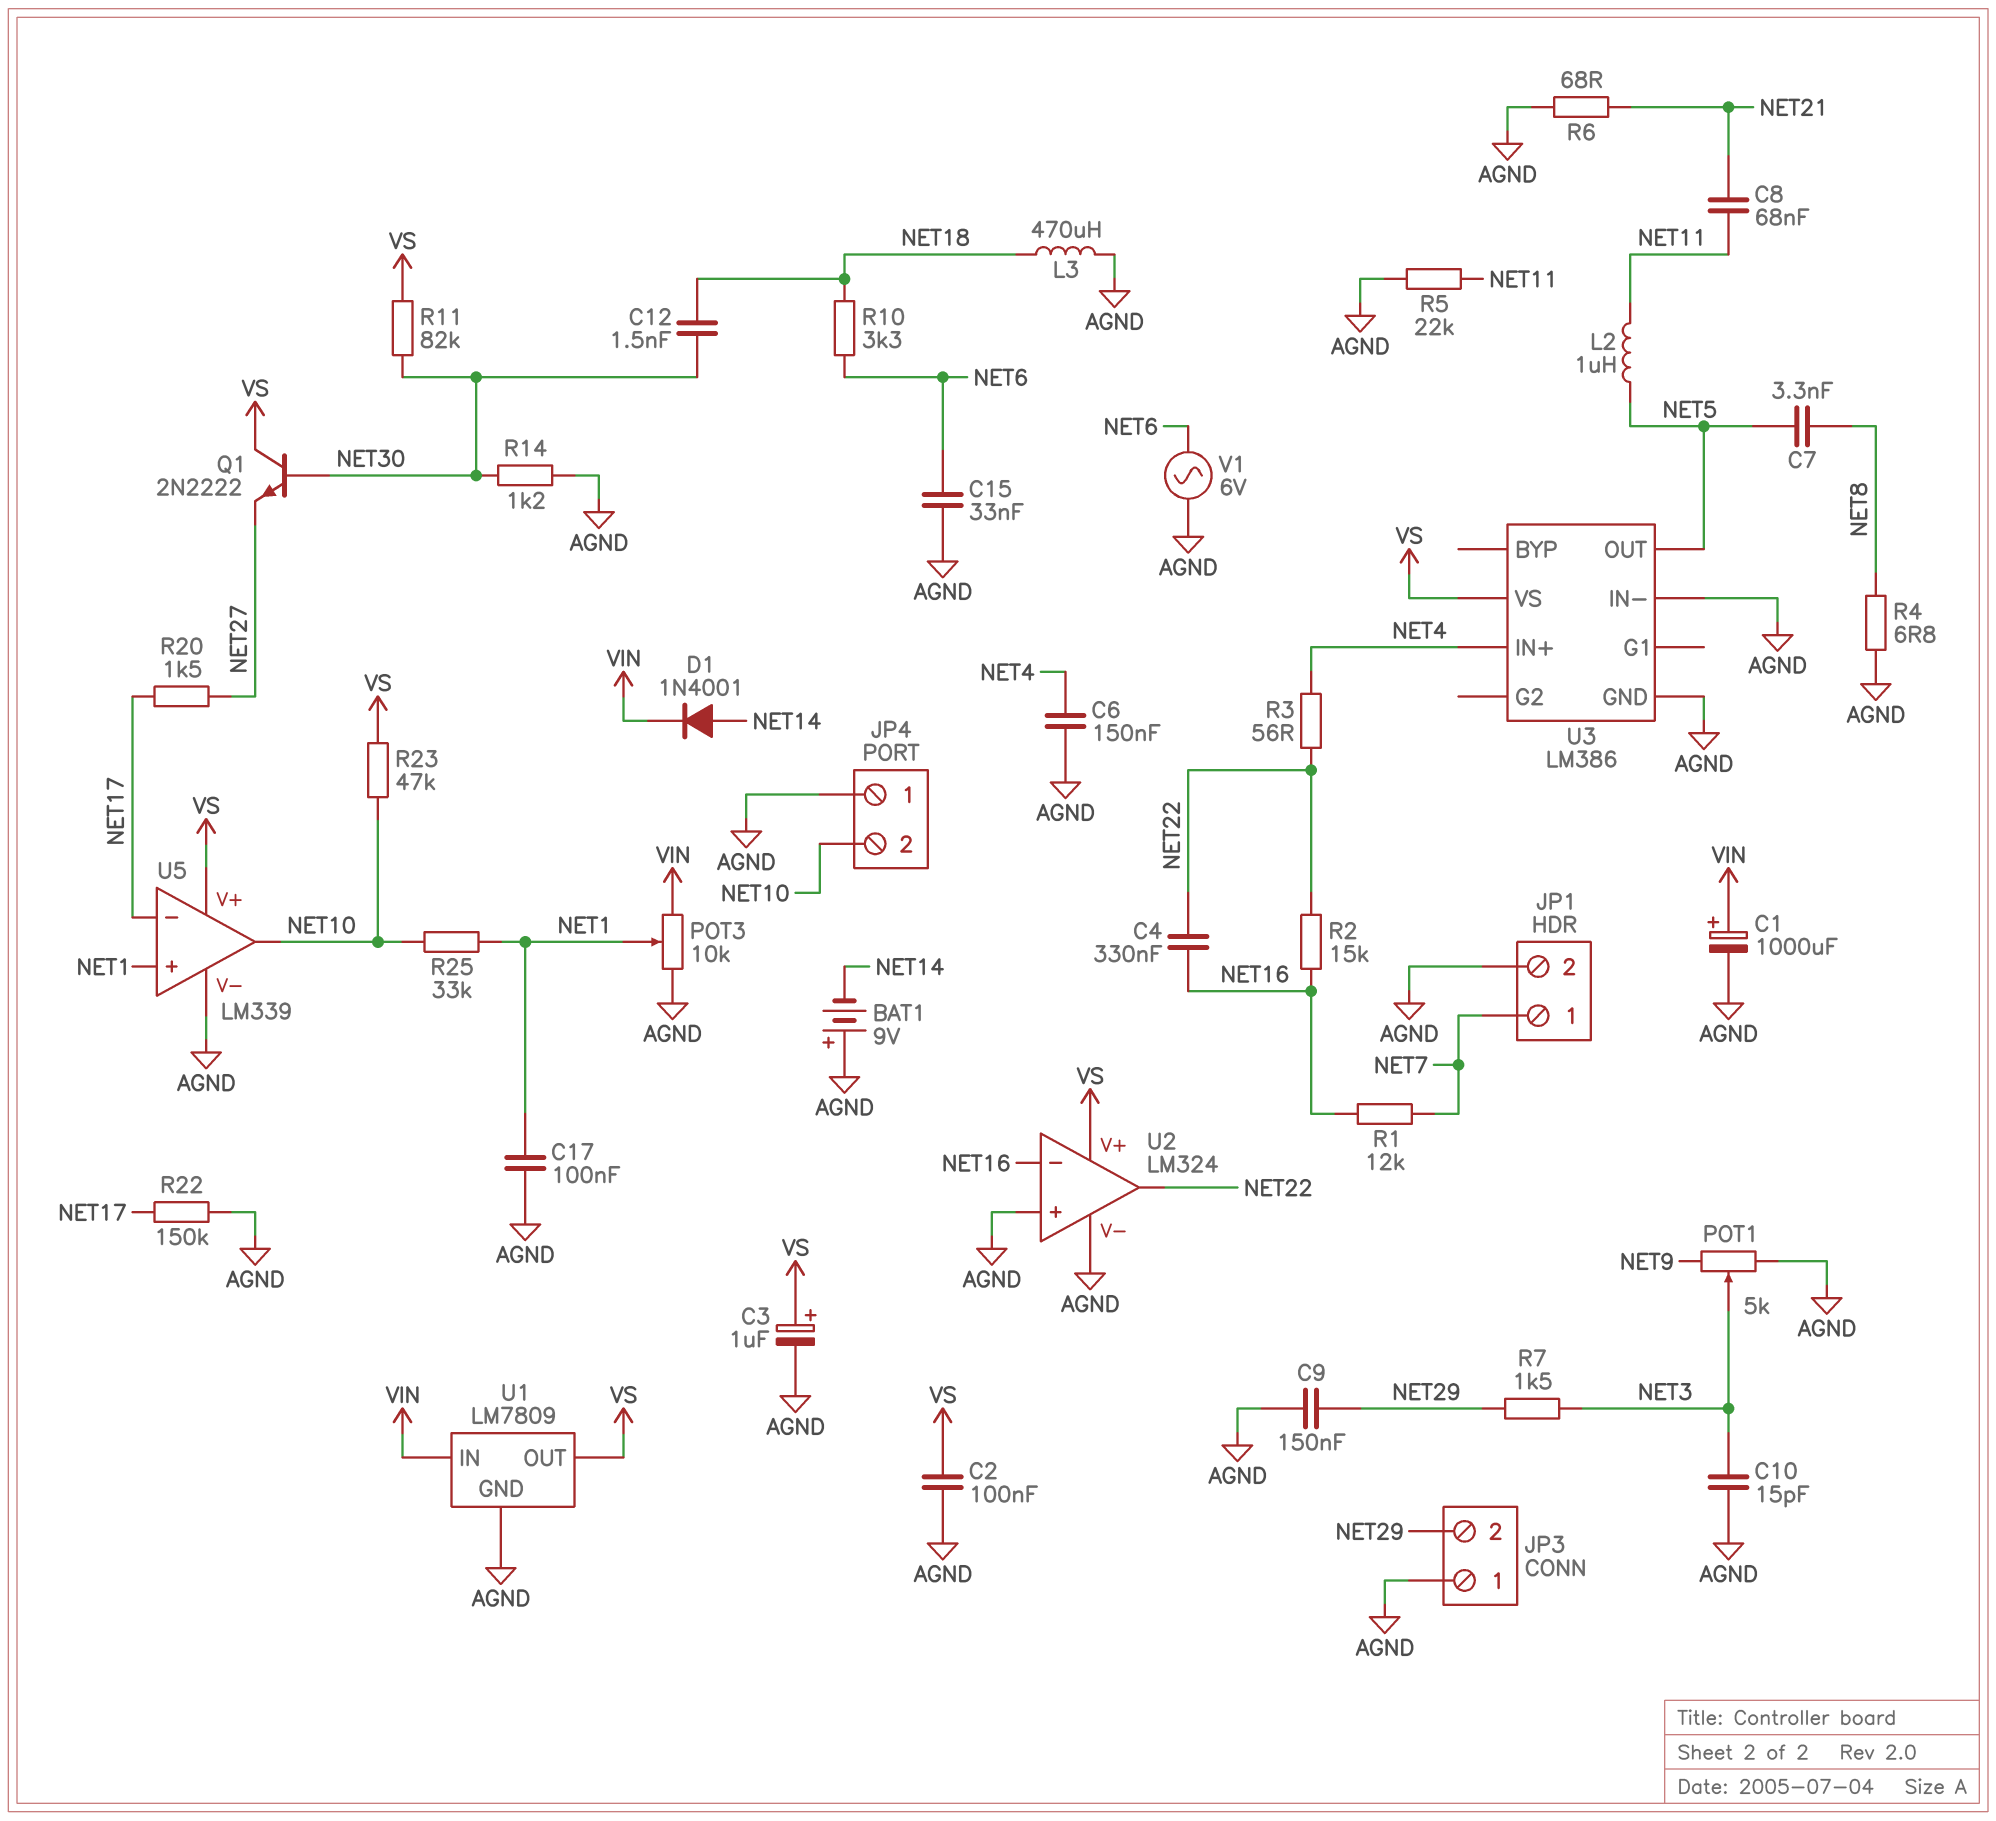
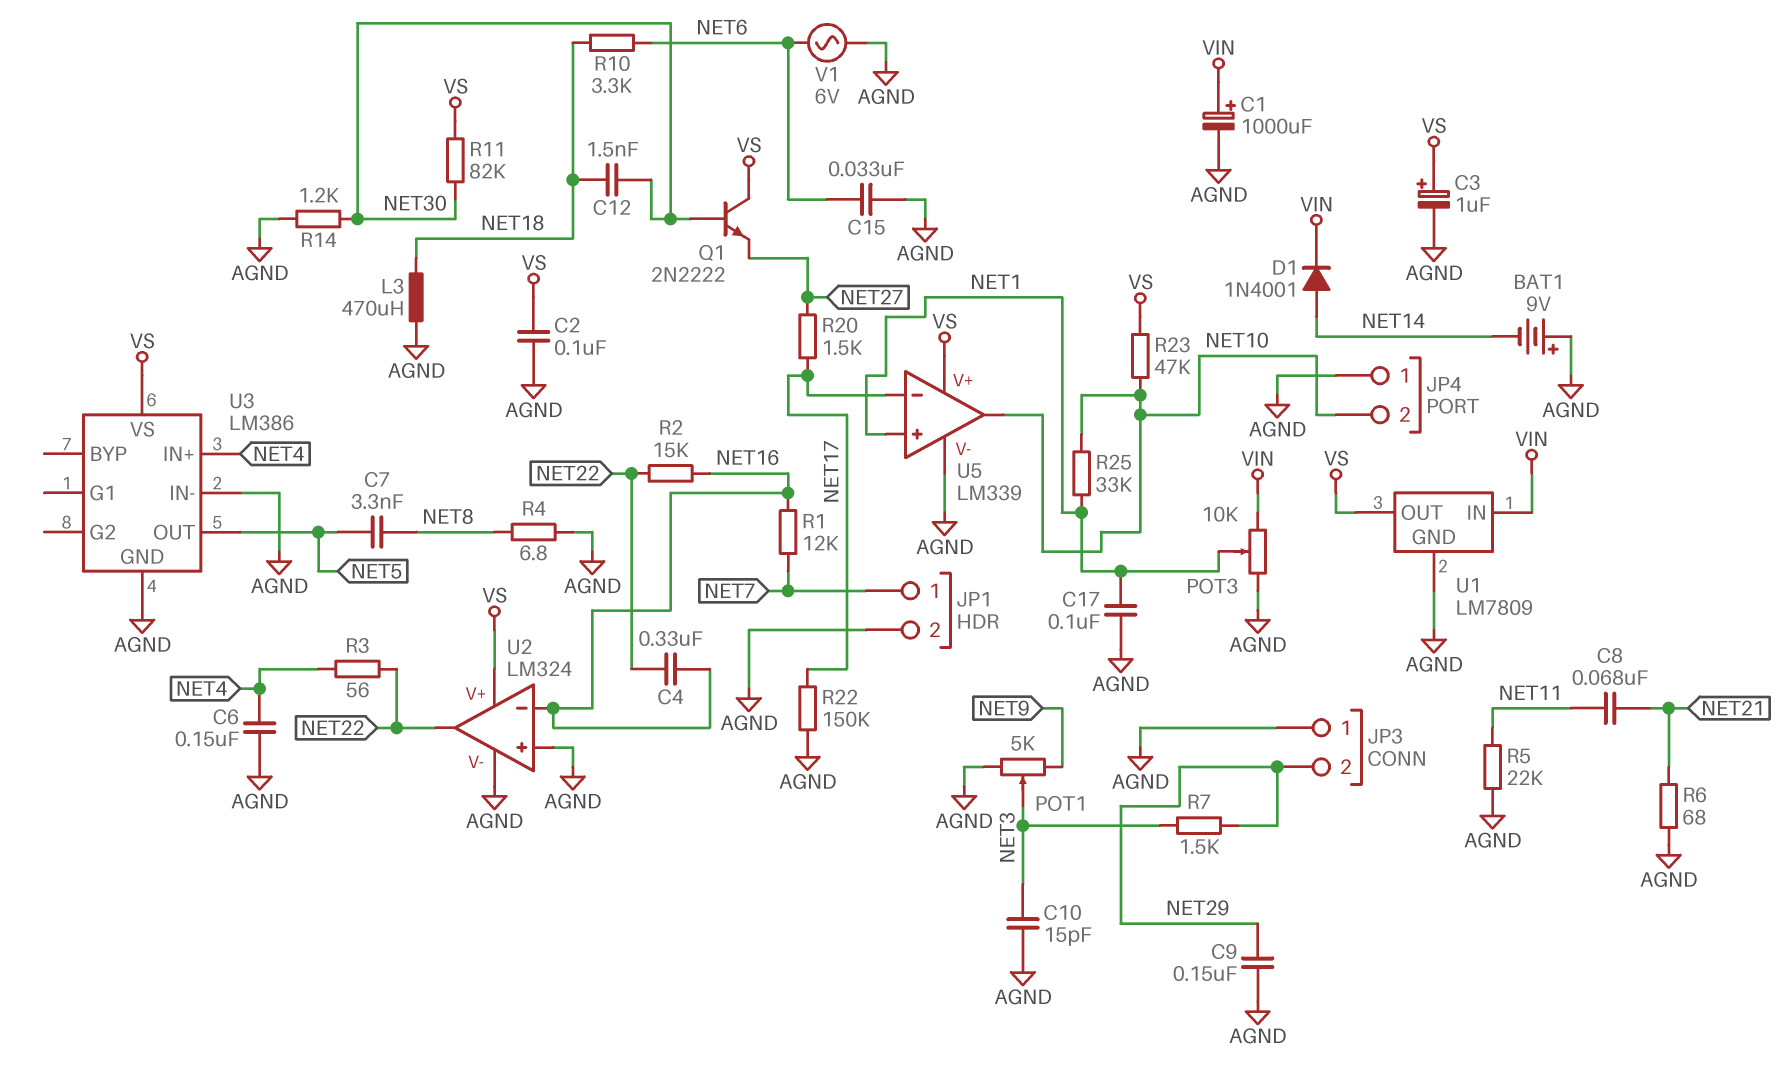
L2: 1uH (NET5, NET11) -> none

